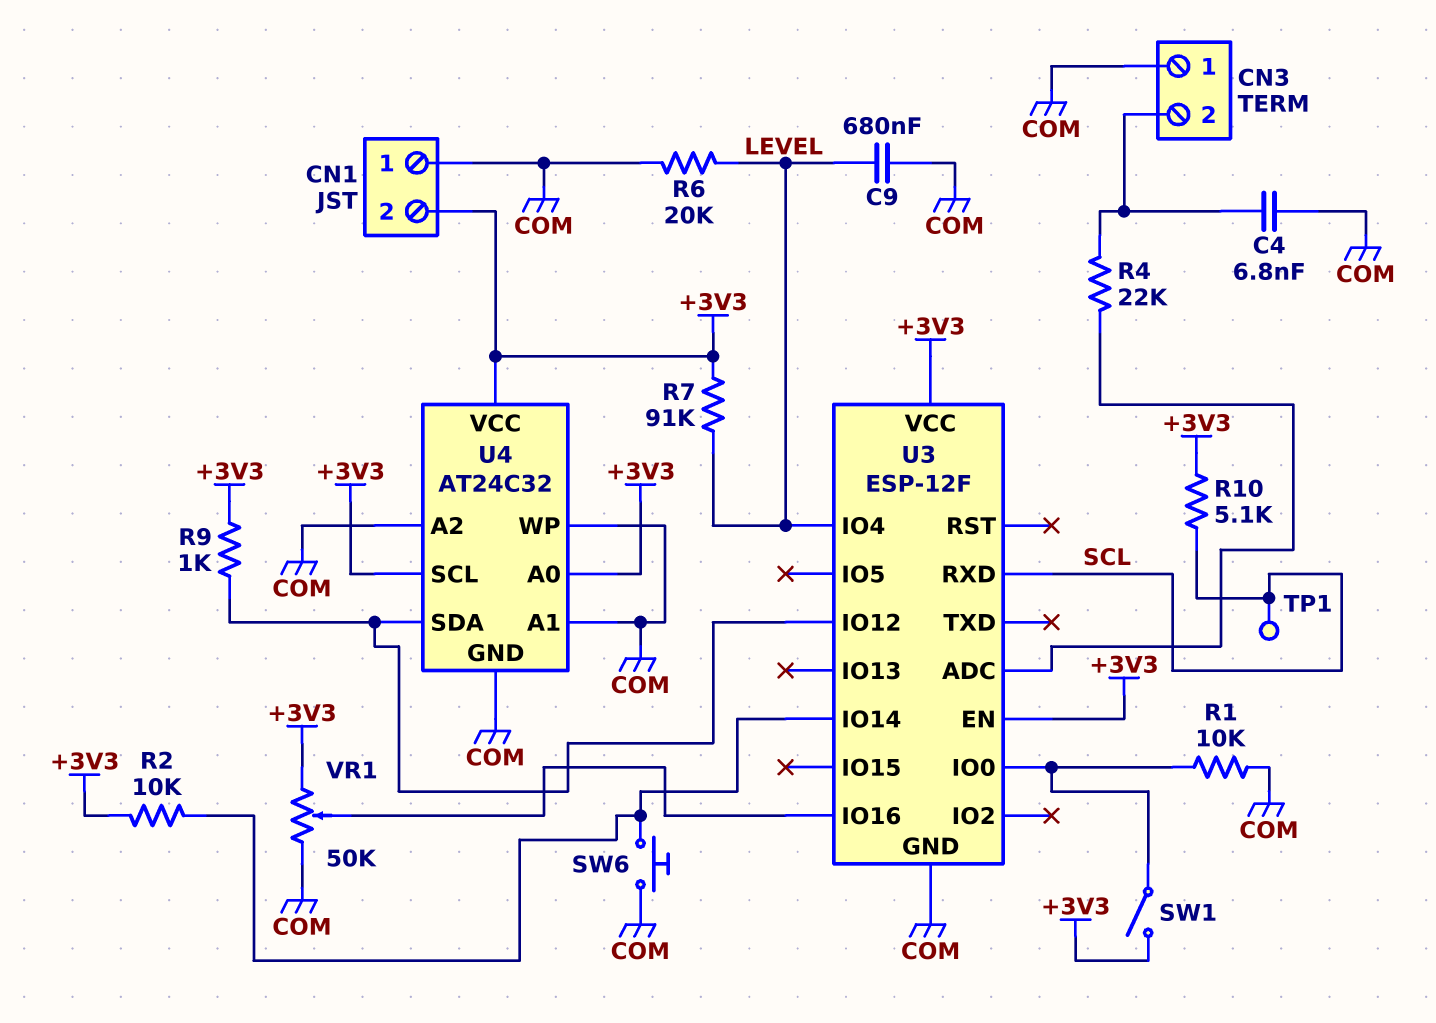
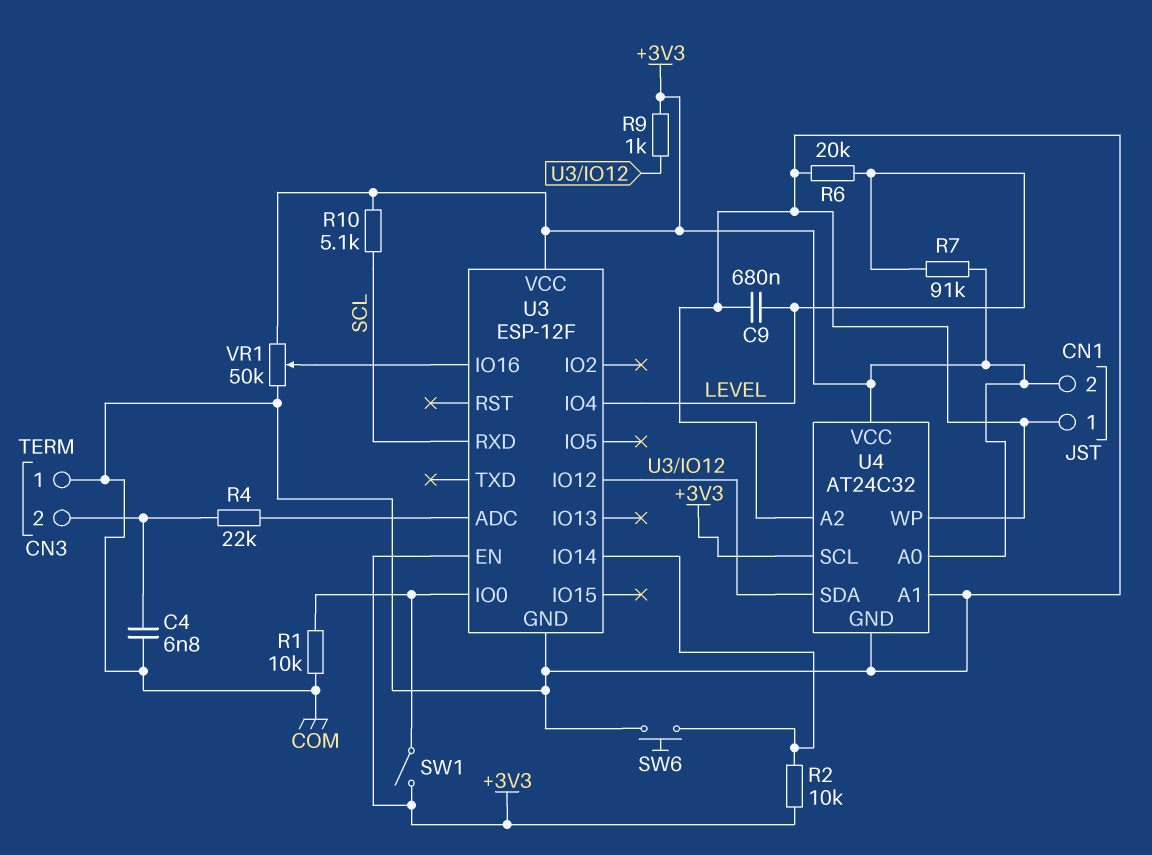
TP1: test point (SCL) -> none

